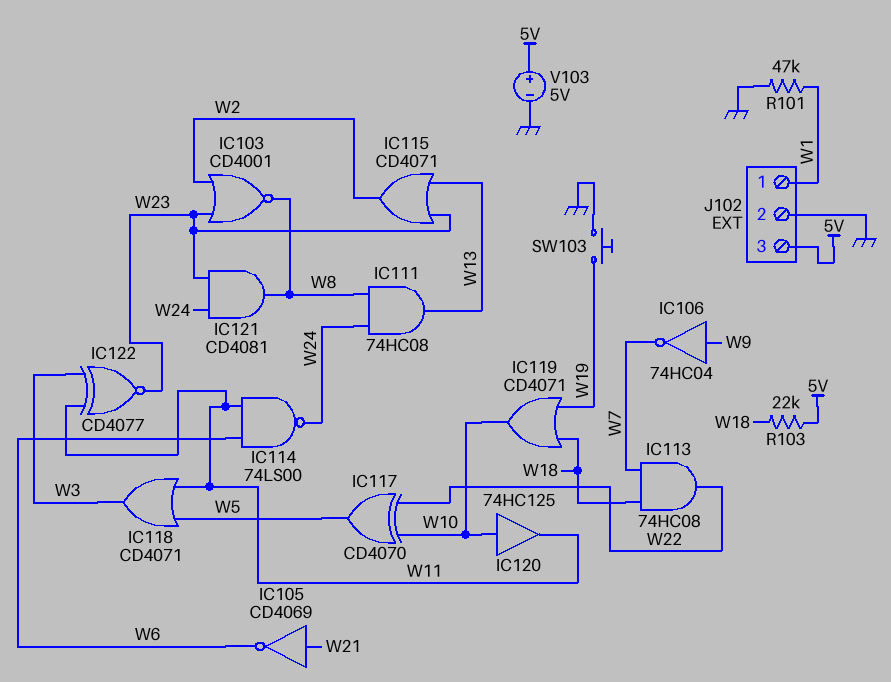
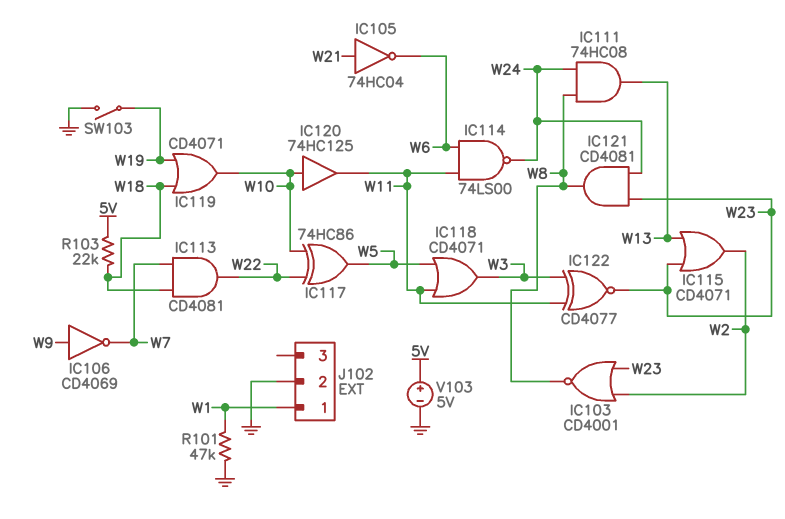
IC105: NOT CD4069 (in W21, out W6) -> NOT 74HC04 (in W21, out W6)
IC106: NOT 74HC04 (in W9, out W7) -> NOT CD4069 (in W9, out W7)
IC113: AND 74HC08 (in W7, in W18, out W22) -> AND CD4081 (in W7, in W18, out W22)
IC117: XOR CD4070 (in W10, in W22, out W5) -> XOR 74HC86 (in W10, in W22, out W5)
J102 pin 3: 5V -> none
SW103: button (GND, W19) -> switch (GND, W19)

